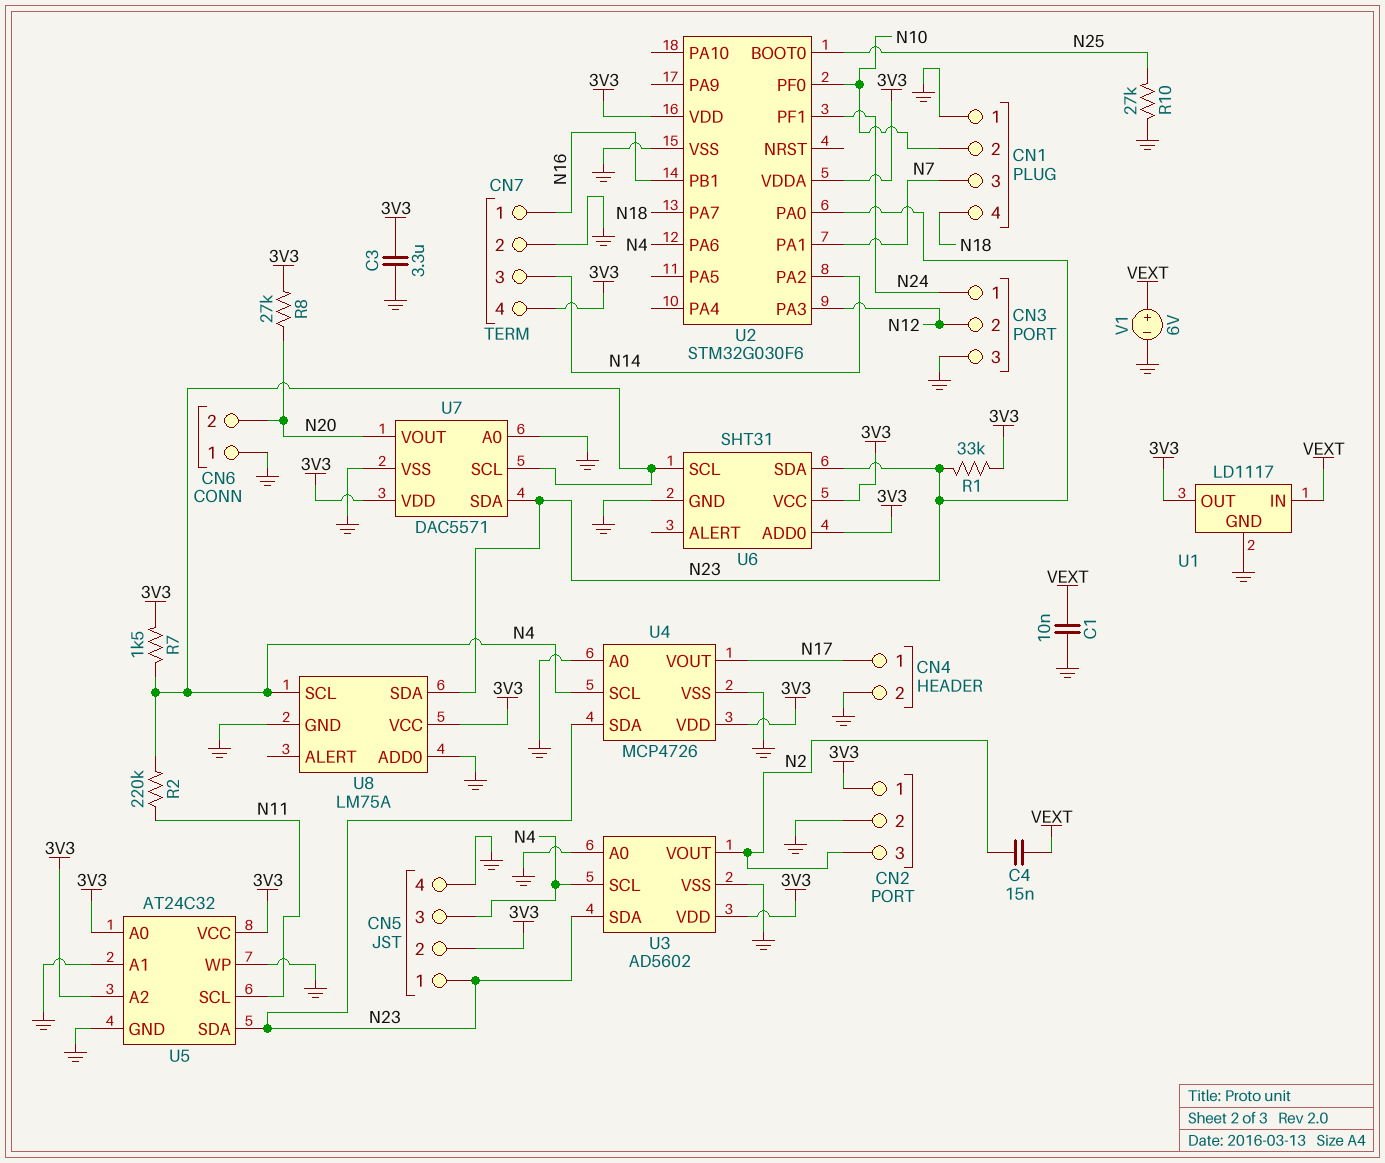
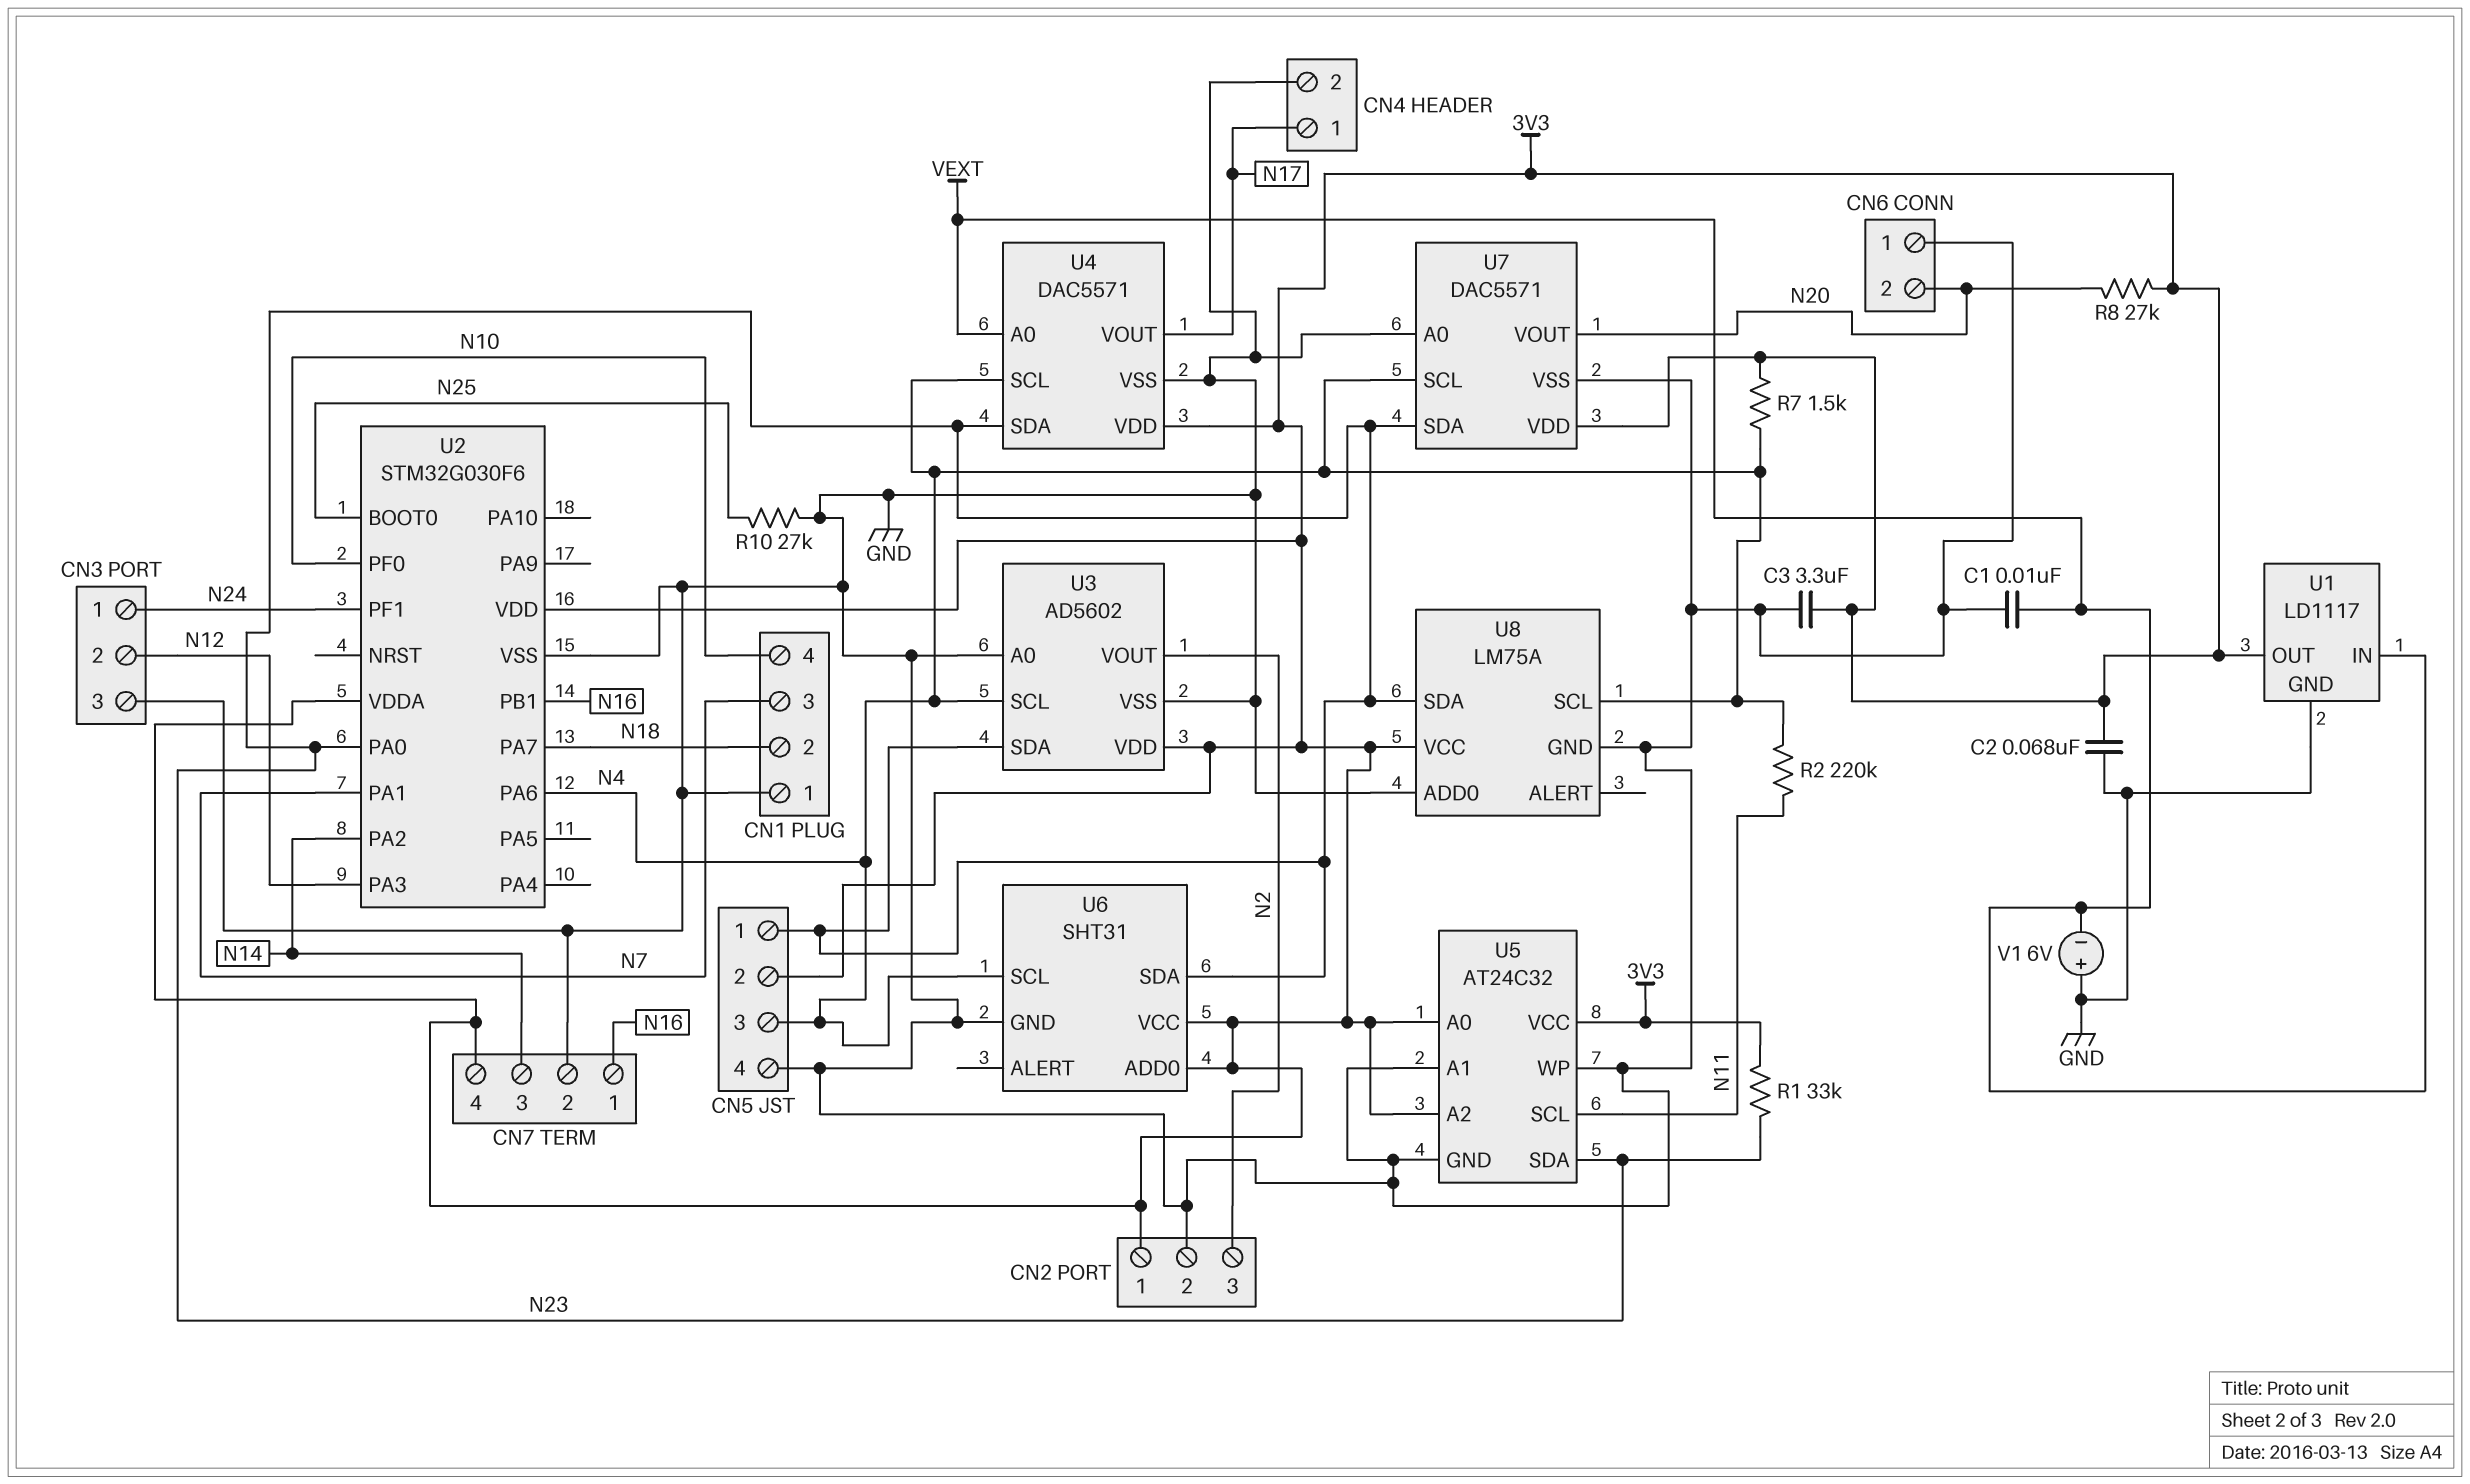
C2: none -> 68nF (3V3, GND)
C4: 15nF (N2, VEXT) -> none
CN1 pin 2: N10 -> N18
CN1 pin 4: N18 -> N10
U4: MCP4726 -> DAC5571
U4 pin A0: GND -> VEXT
V1: 6V (plus VEXT, minus GND) -> 6V (plus GND, minus VEXT)

